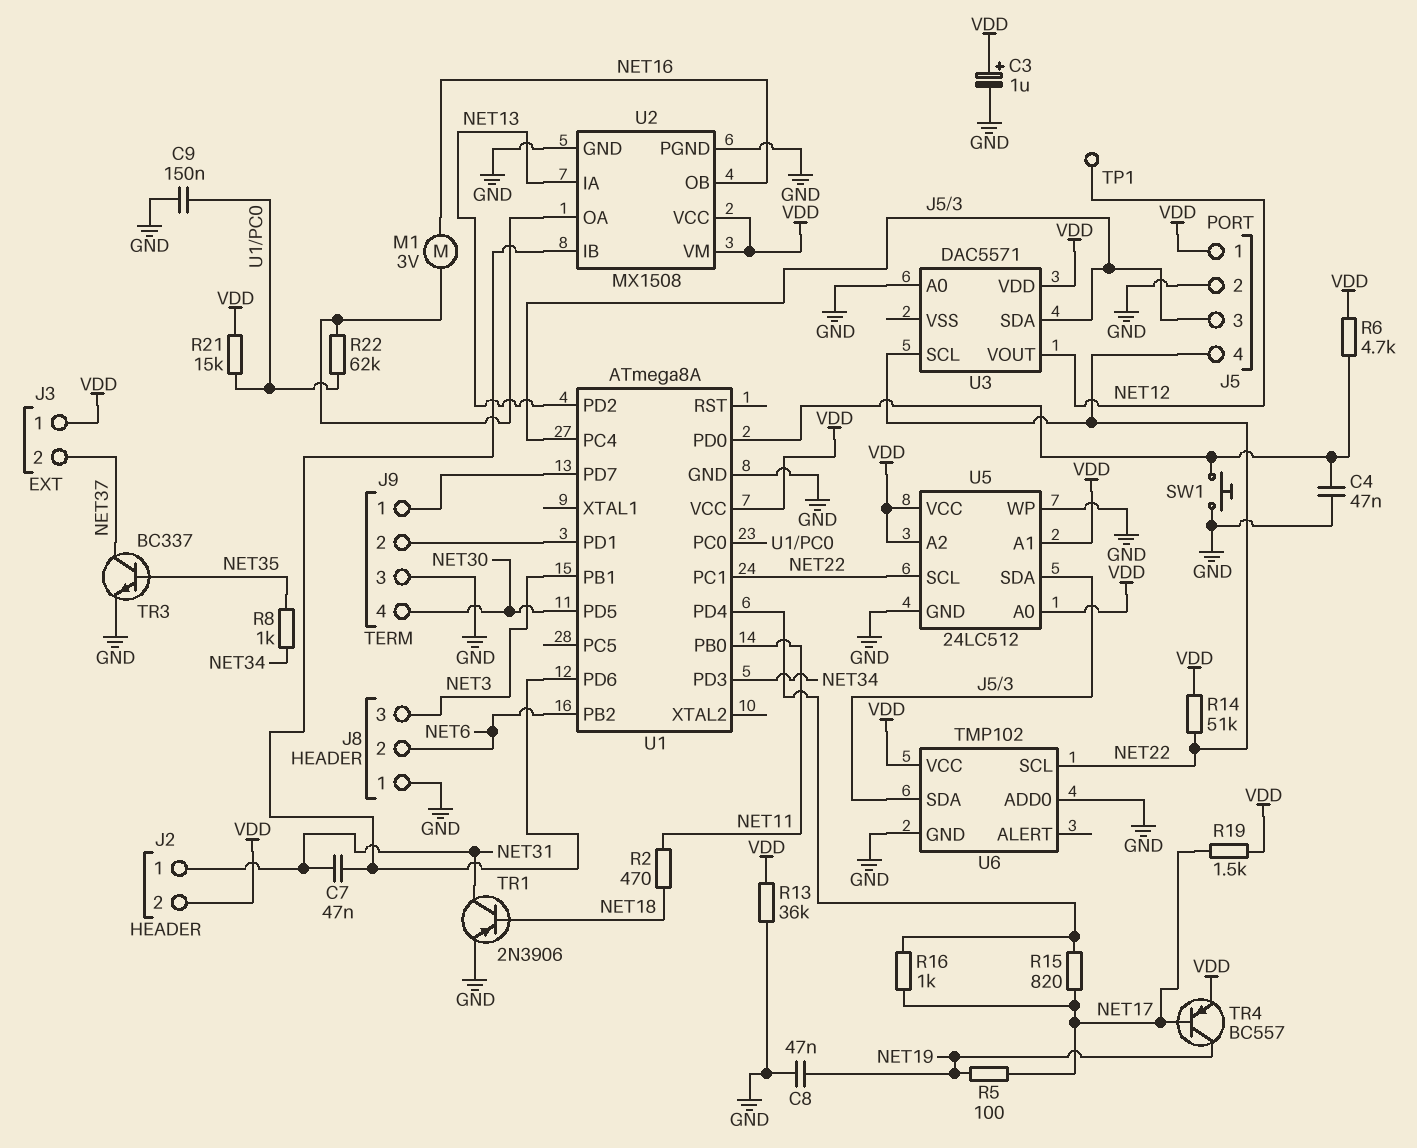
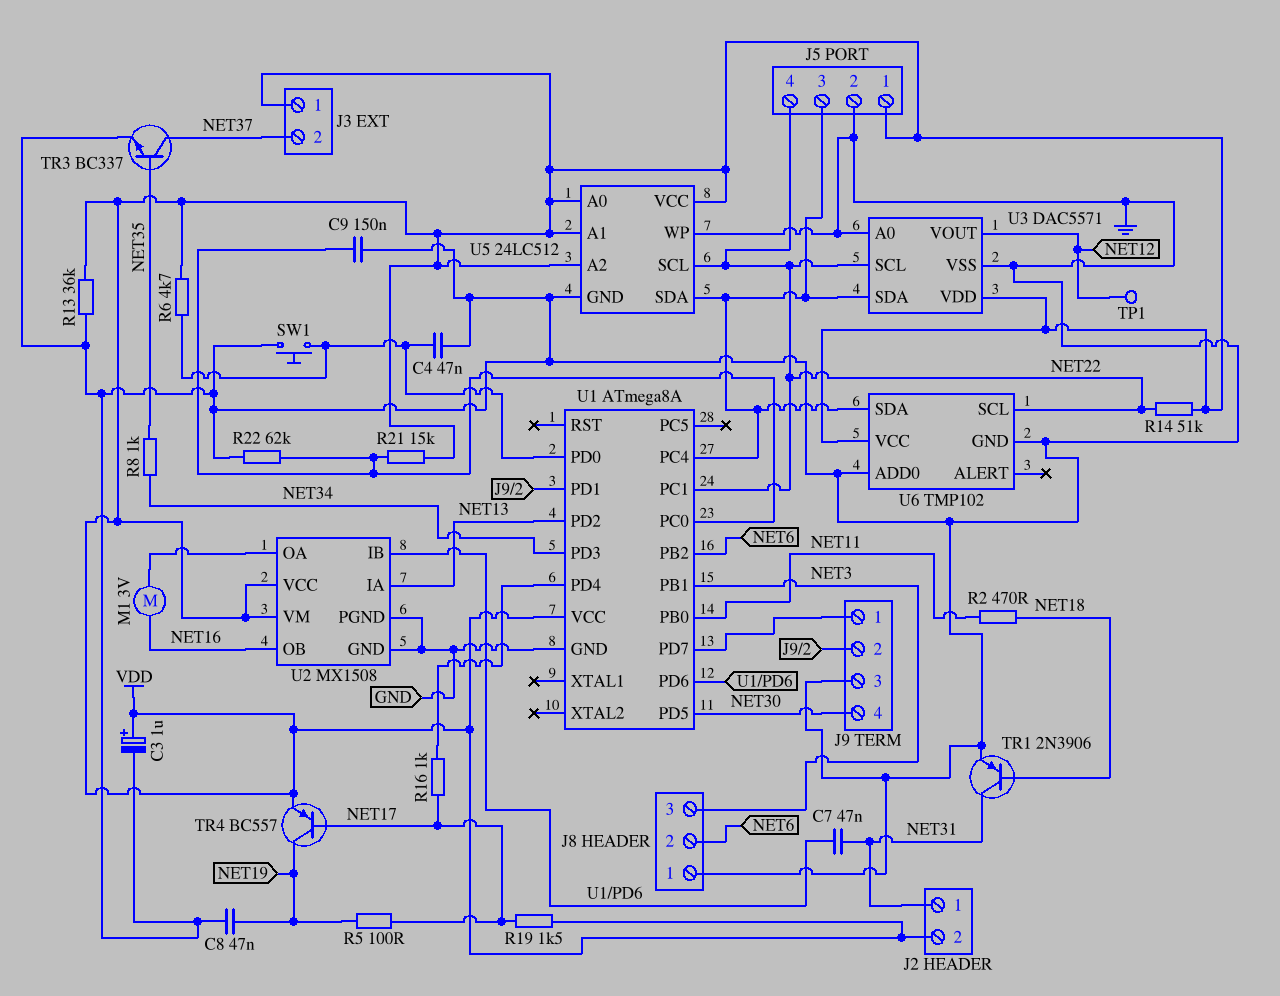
R15: 820 (NET17, U1/PD4) -> none
R22: 62k (U1/PC0, U2/OA) -> 62k (GND, U1/PC0)
U3 pin VSS: none -> GND

